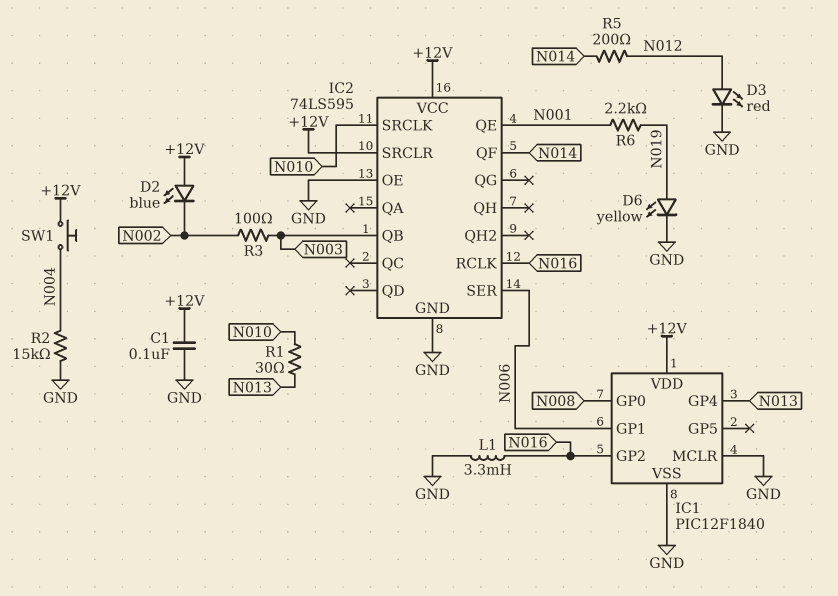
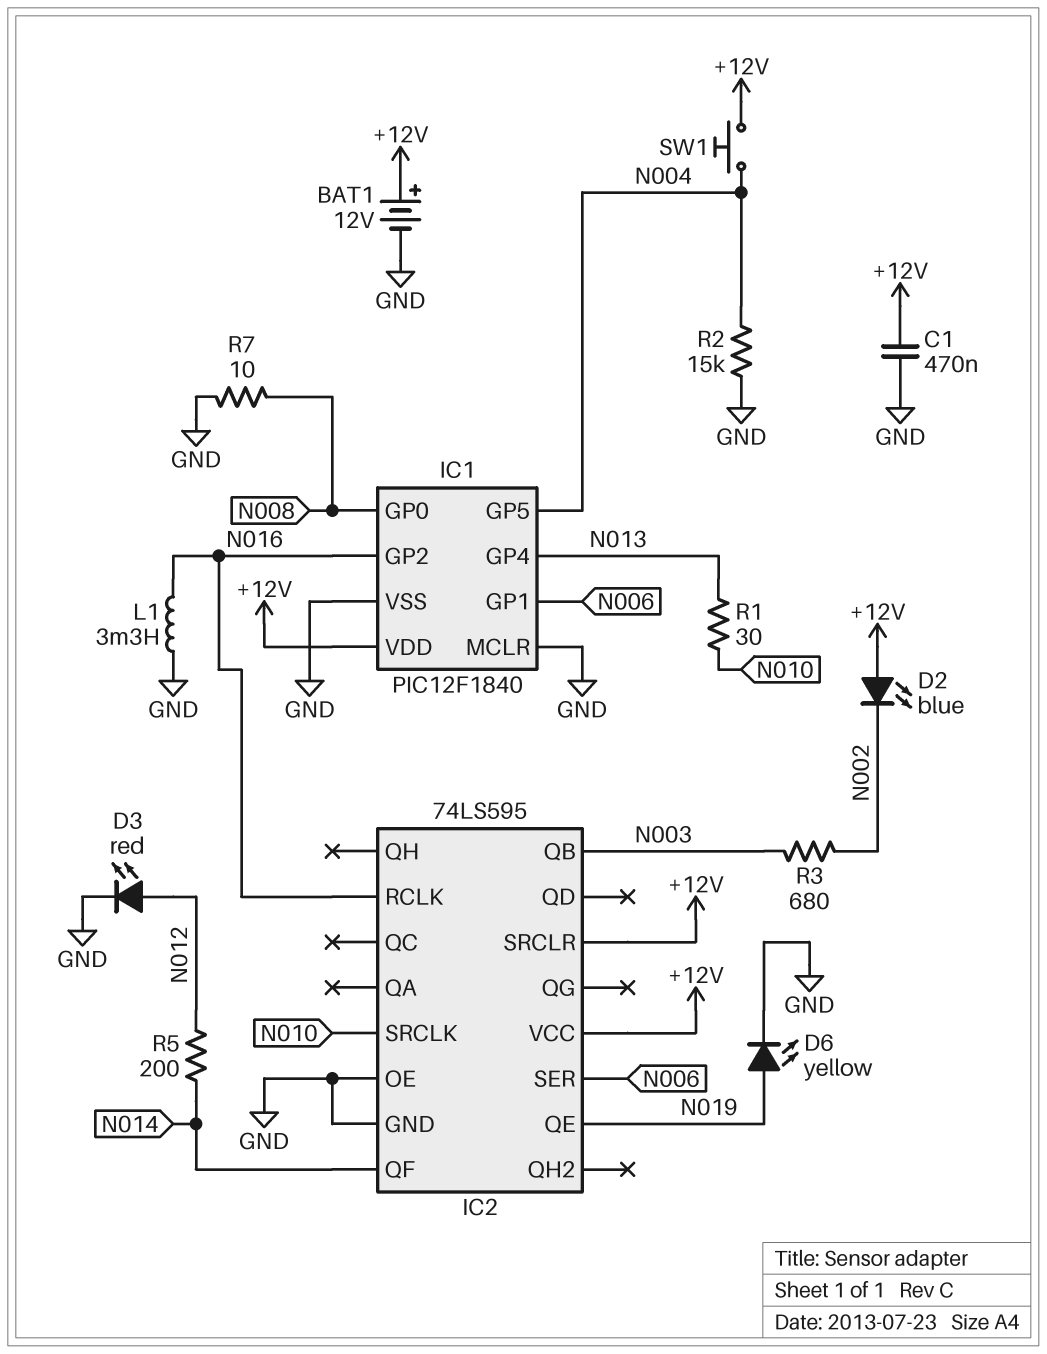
BAT1: none -> 12V (plus +12V, minus GND)
C1: 100nF (+12V, GND) -> 470nF (+12V, GND)
IC1 pin GP5: none -> N004
IC2 pin QE: N001 -> N019
R3: 100 (N002, N003) -> 680 (N002, N003)
R6: 2.2k (N001, N019) -> none
R7: none -> 10 (GND, N008)

